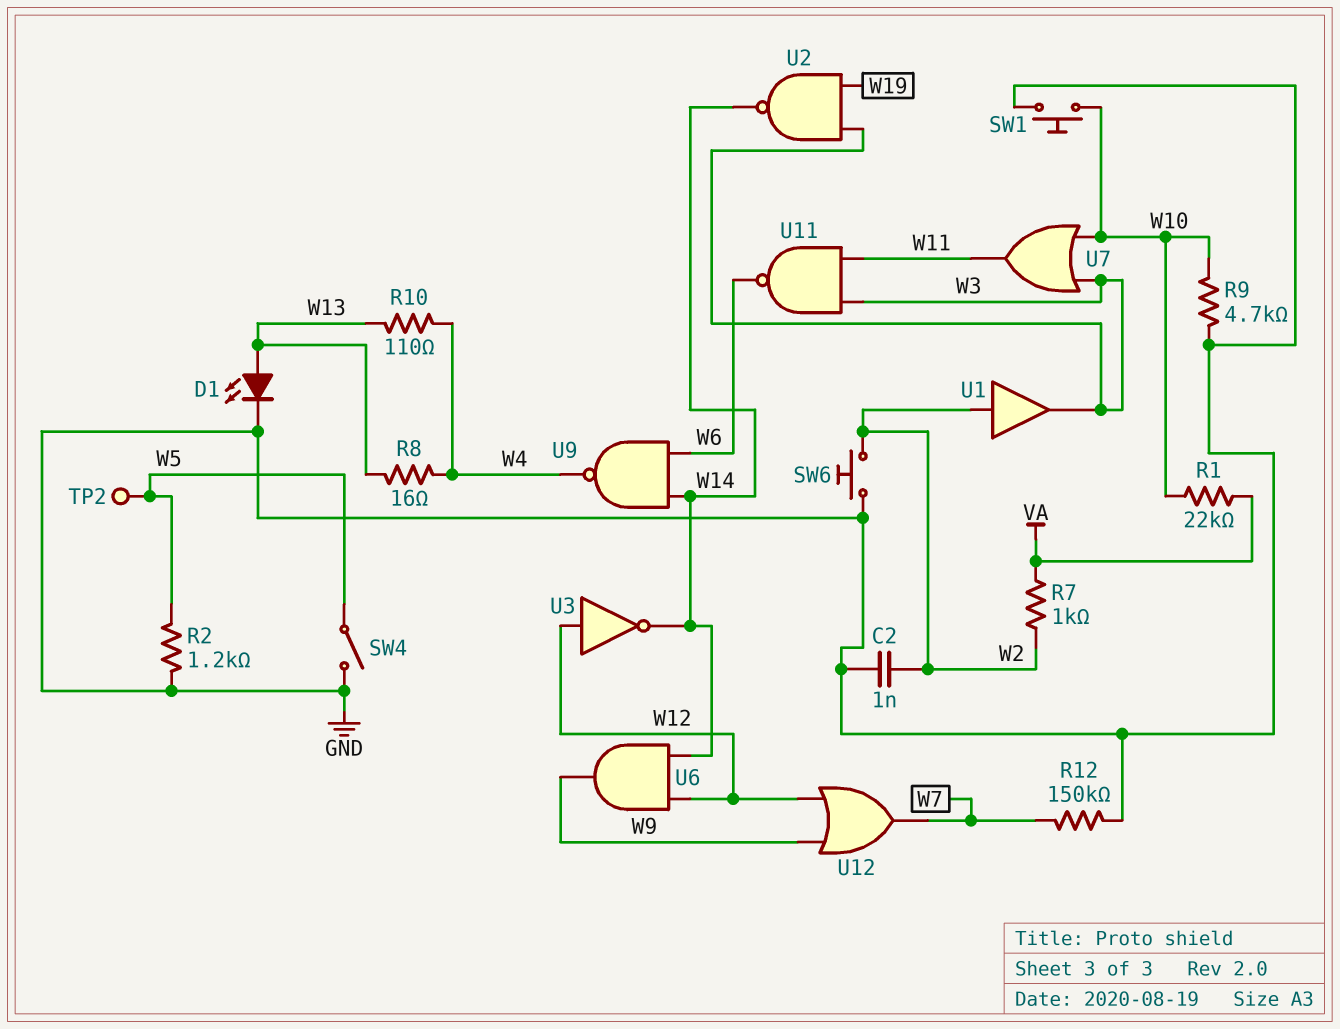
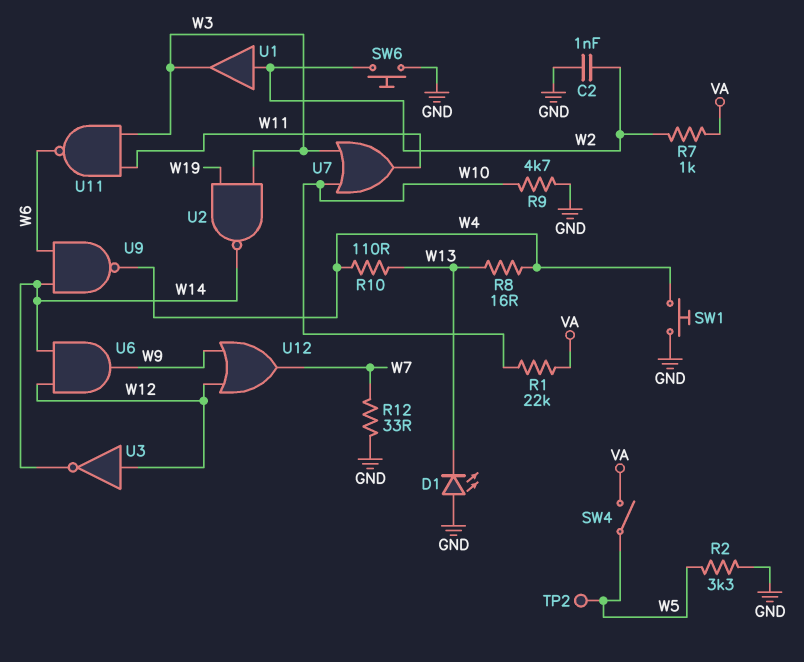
D1: LED (A W13, K GND) -> LED (A GND, K W13)
R2: 1.2k (GND, W5) -> 3.3k (GND, W5)
R12: 150k (GND, W7) -> 33 (GND, W7)
SW1: button (GND, W10) -> button (GND, W4)
SW4: switch (GND, W5) -> switch (VA, W5)

